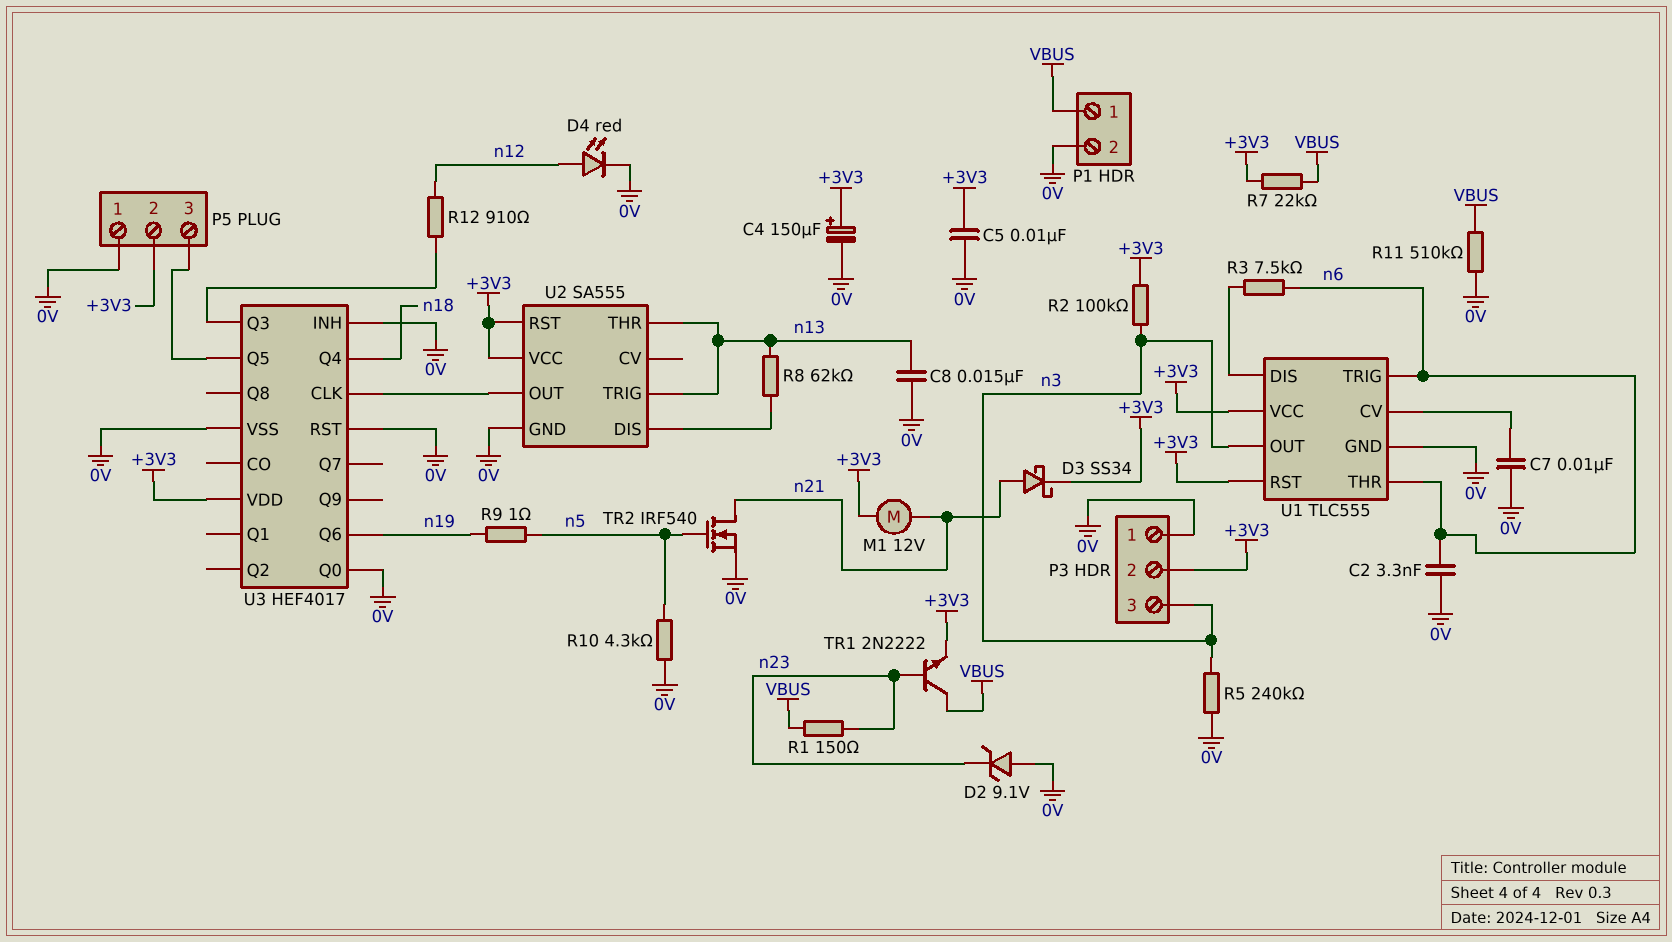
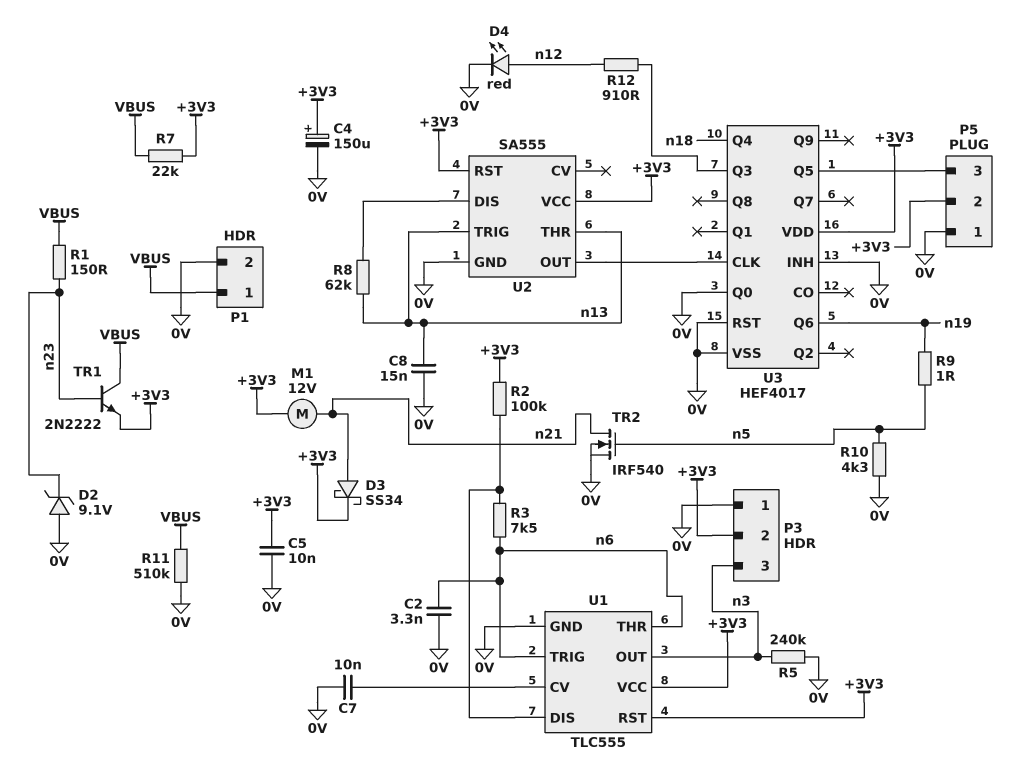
R2: 100k (+3V3, n3) -> 100k (+3V3, U1/DIS)

